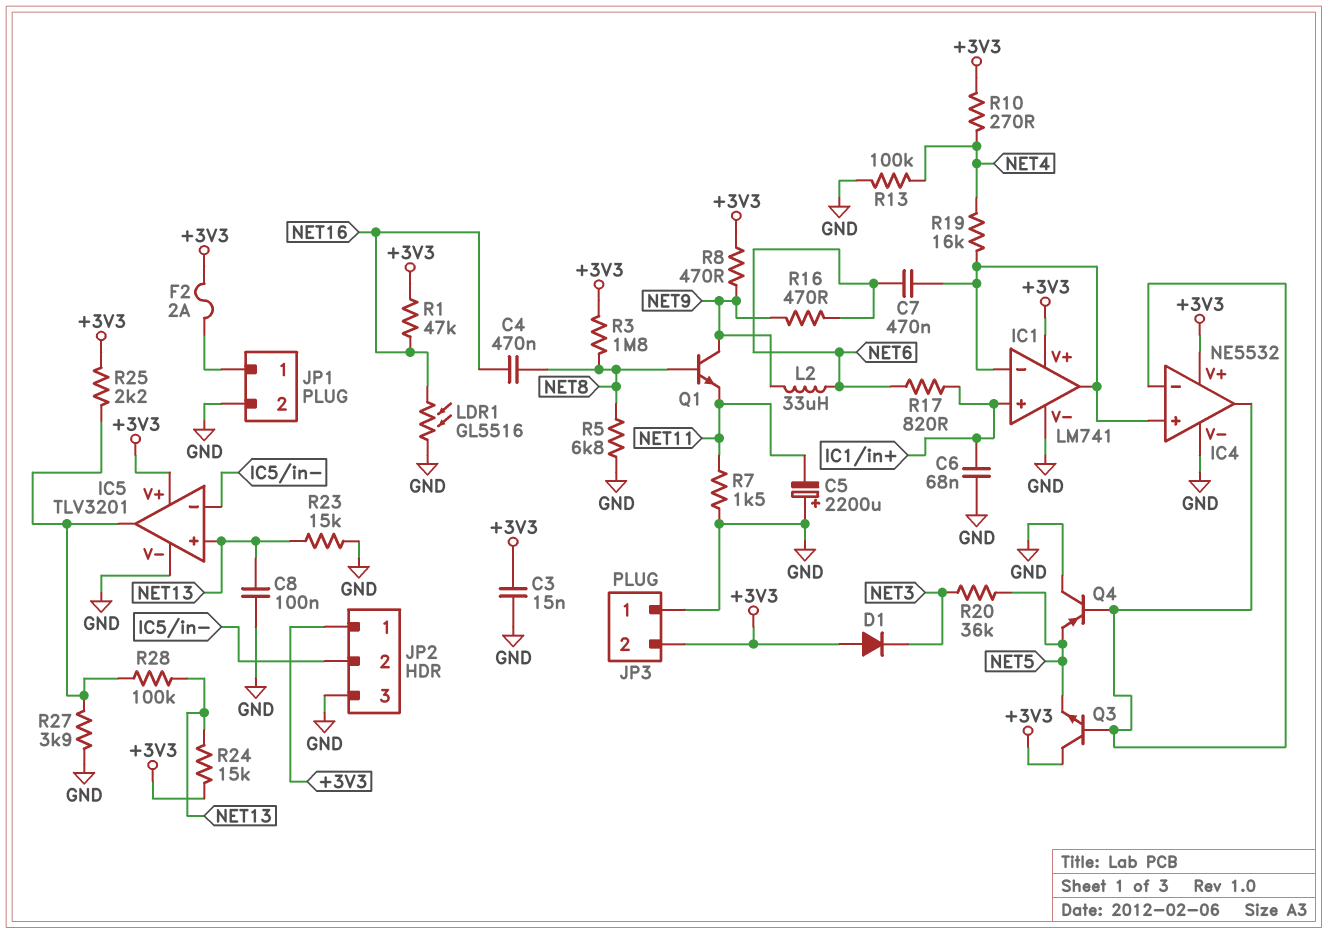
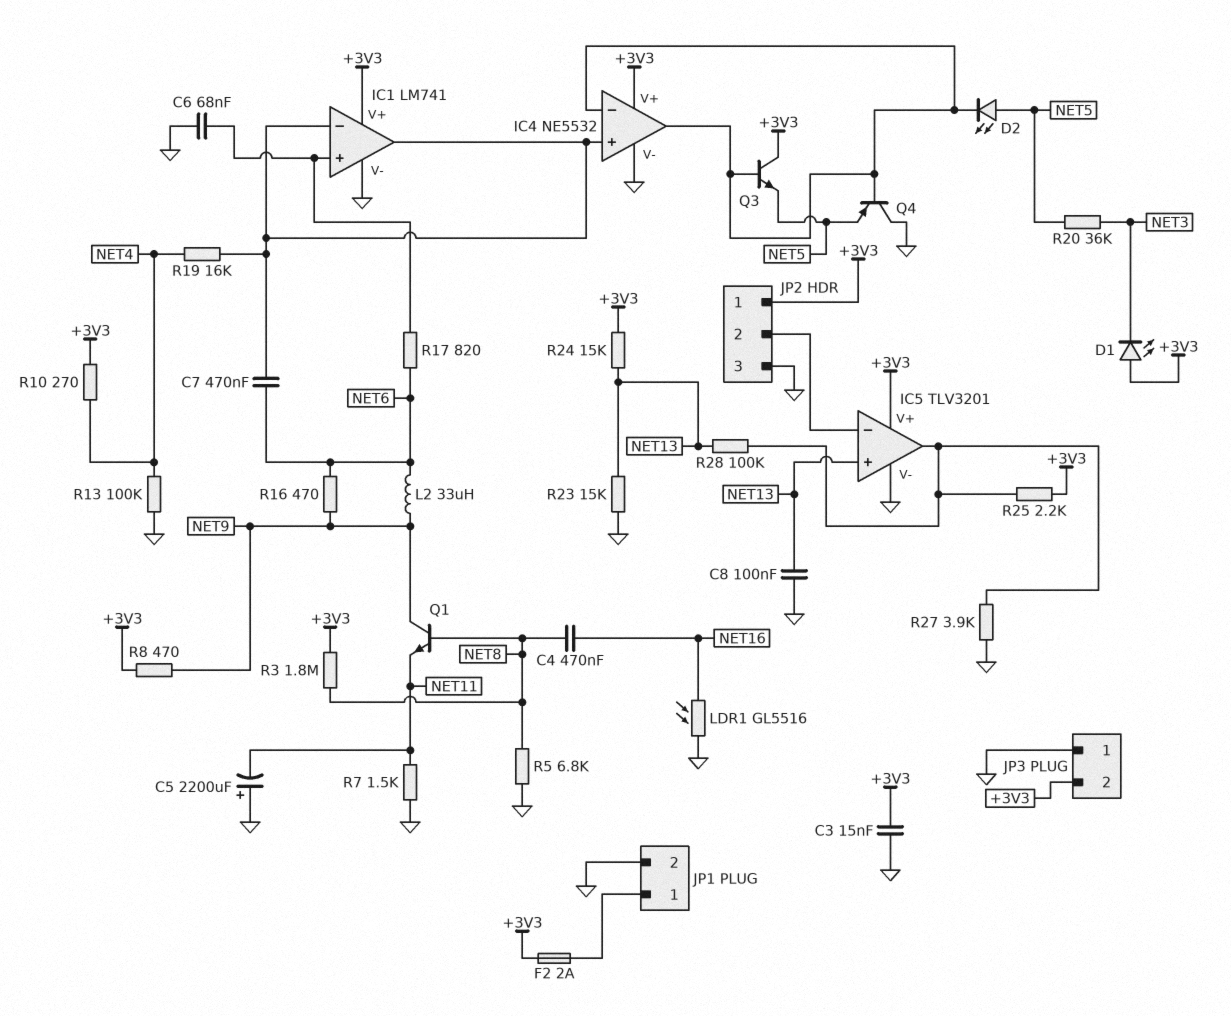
D1: diode (A +3V3, K NET3) -> LED (A +3V3, K NET3)
D2: none -> LED (A NET5, K IC4/in-)
R1: 47k (+3V3, NET16) -> none

